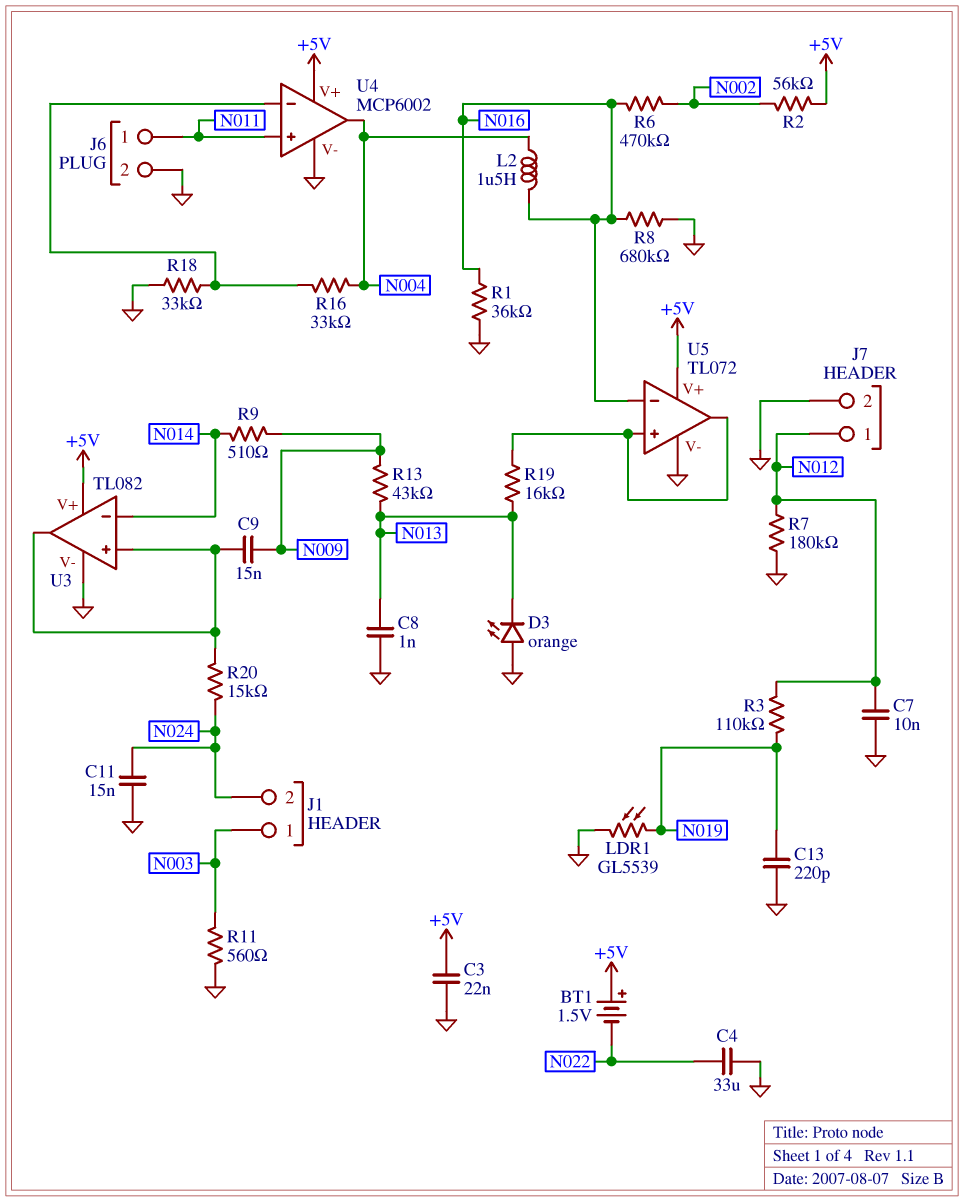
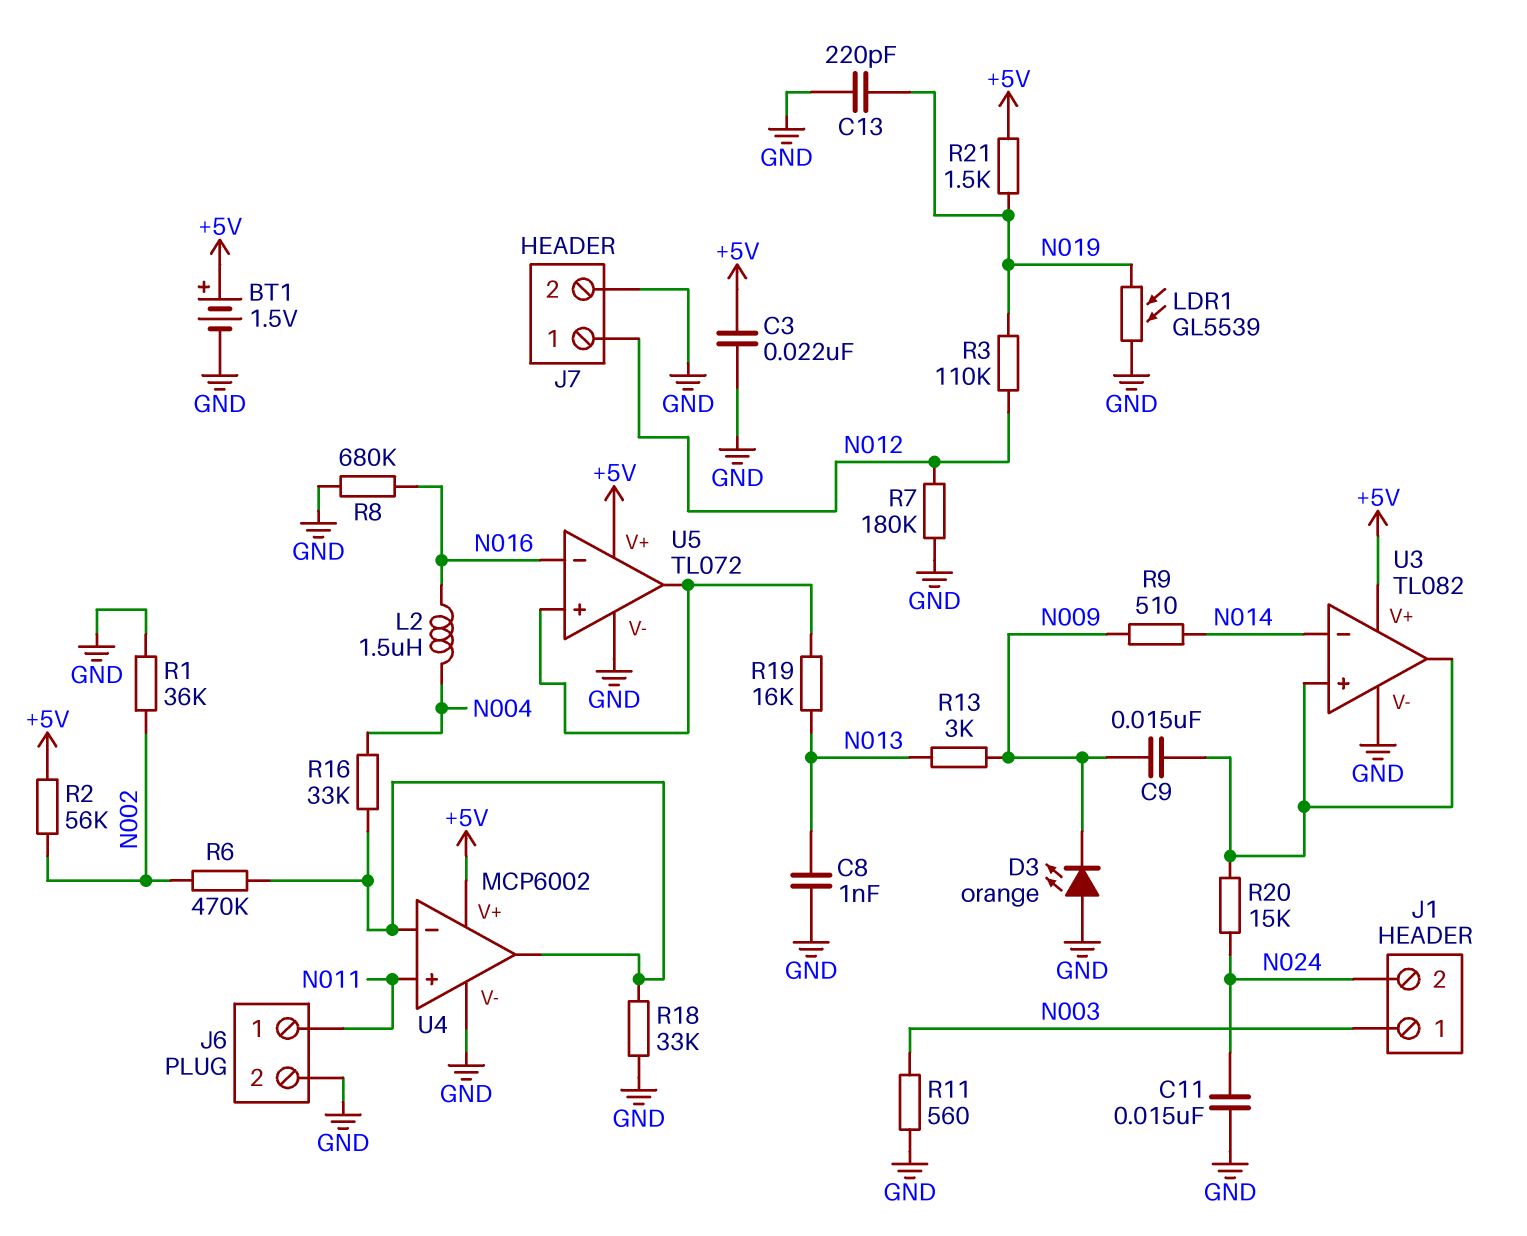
BT1: 1.5V (plus +5V, minus N022) -> 1.5V (plus +5V, minus GND)
C4: 33uF (GND, N022) -> none
C7: 10nF (GND, N012) -> none
D3: LED orange (A GND, K N013) -> LED orange (A GND, K N009)
R1: 36k (GND, N016) -> 36k (GND, N002)
R6: 470k (N002, N016) -> 470k (N002, U4/in-)
R13: 43k (N009, N013) -> 3k (N009, N013)
R21: none -> 1.5k (+5V, N019)
U4 pin out: N004 -> U4/in-

